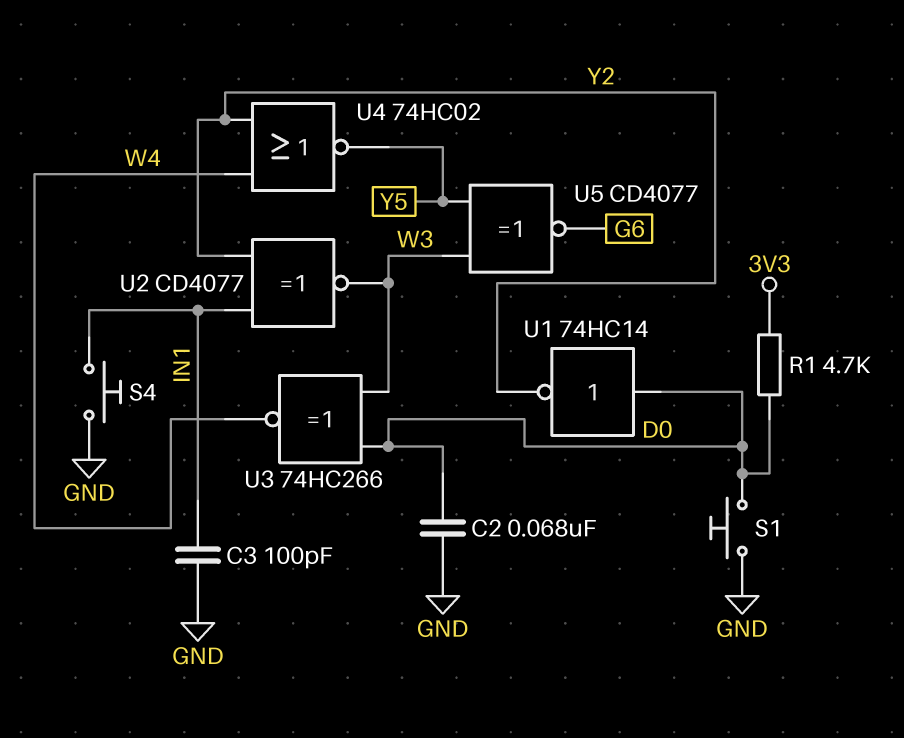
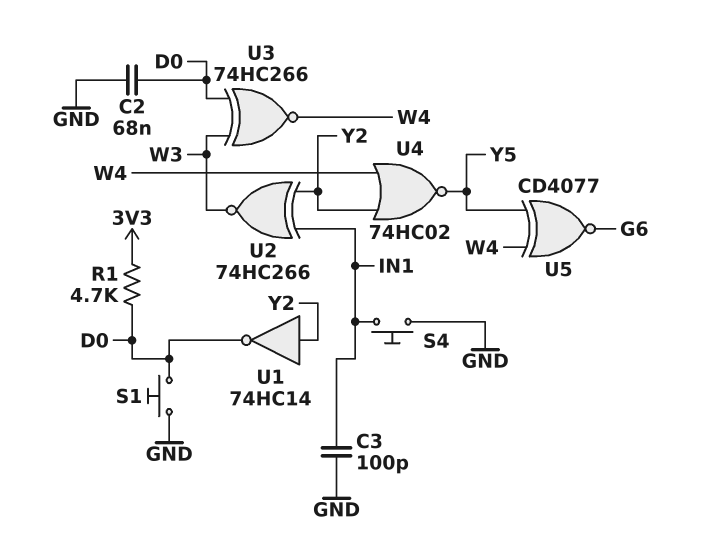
U1: NOT 74HC14 (in D0, out Y2) -> NOT 74HC14 (in Y2, out D0)
U2: XNOR CD4077 (in IN1, in Y2, out W3) -> XNOR 74HC266 (in IN1, in Y2, out W3)
U5: XNOR CD4077 (in W3, in Y5, out G6) -> XNOR CD4077 (in W4, in Y5, out G6)

